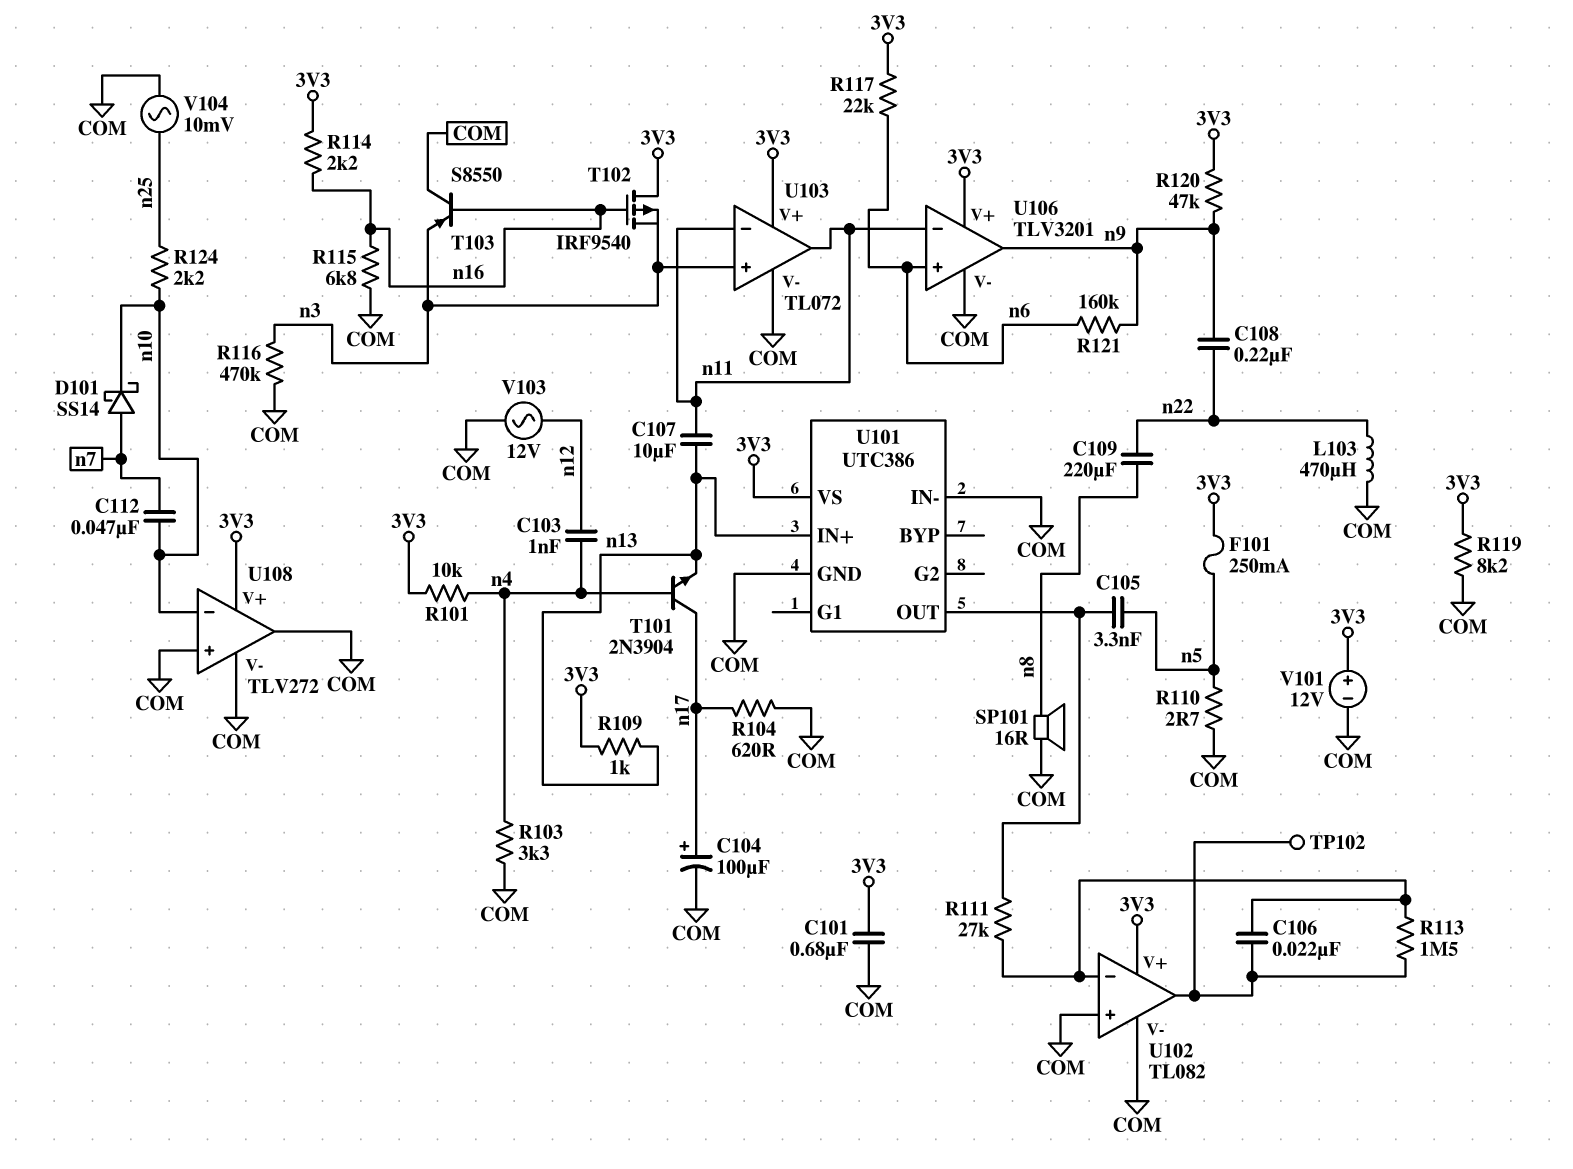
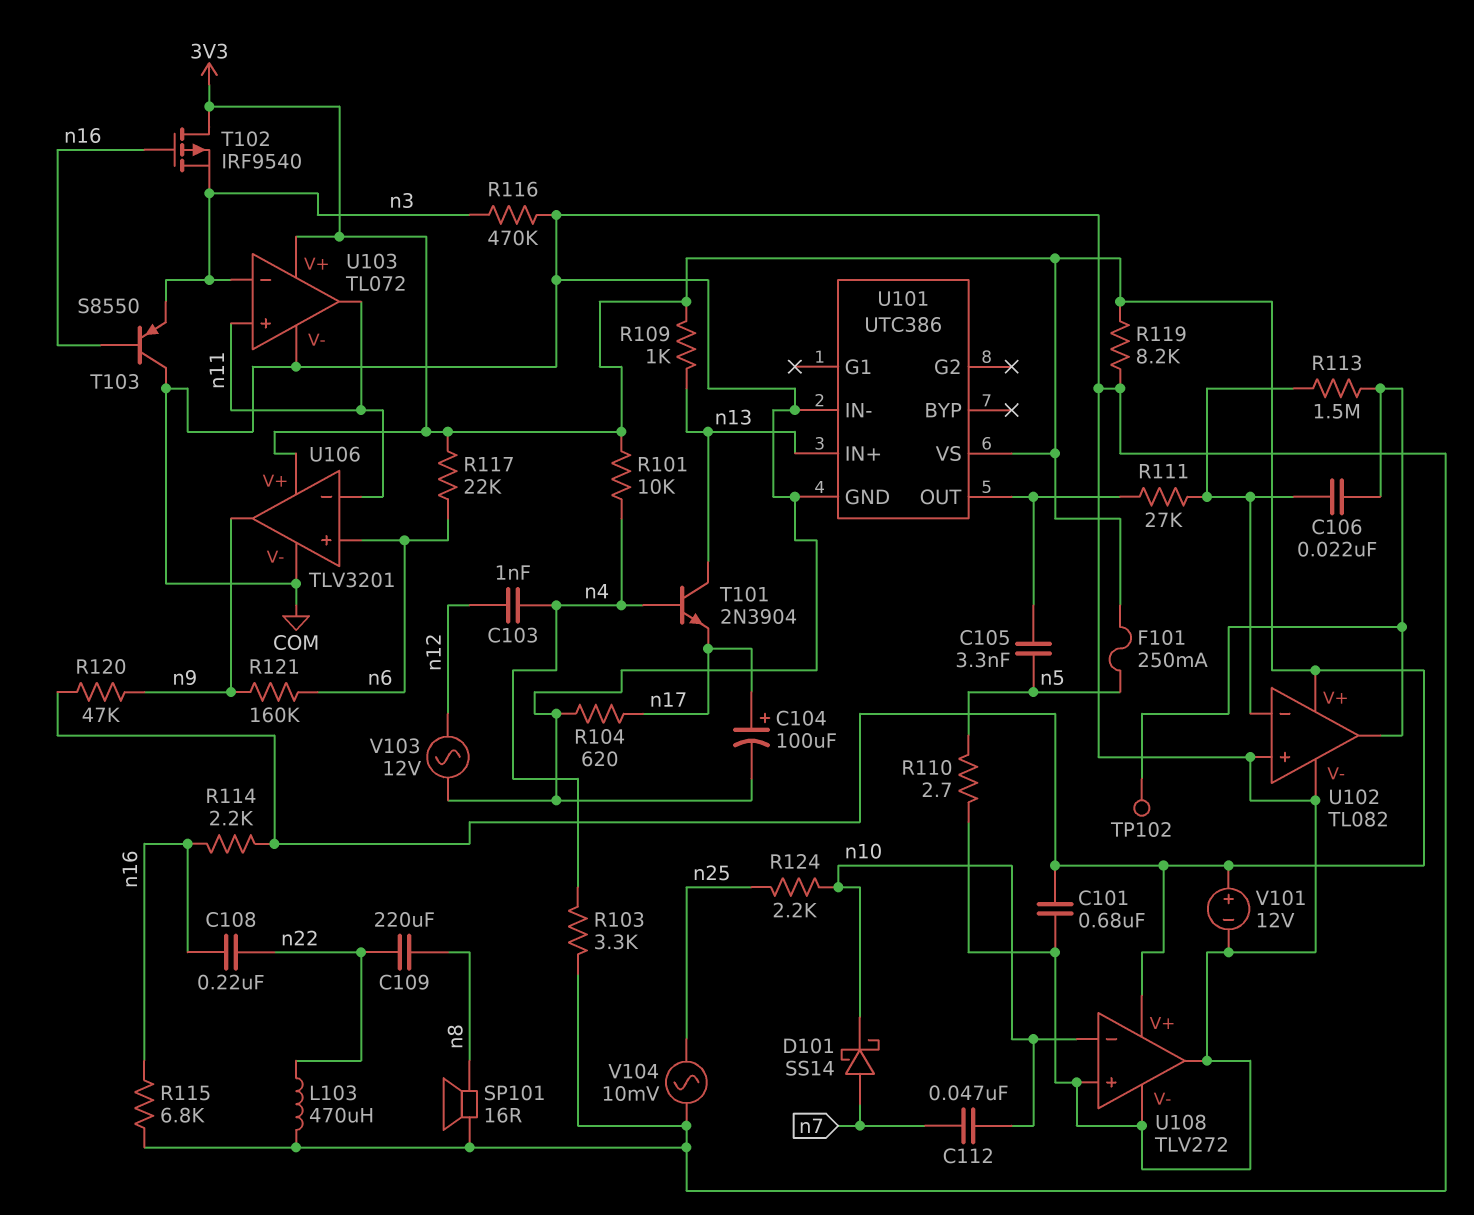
C107: 10uF (n11, n13) -> none
C108: 220nF (n9, n22) -> 220nF (n16, n22)
T101: NPN 2N3904 (B n4, C n17, E n13) -> NPN 2N3904 (B n4, C n13, E n17)
U103 pin in+: n3 -> n11
U103 pin in-: n11 -> n3

